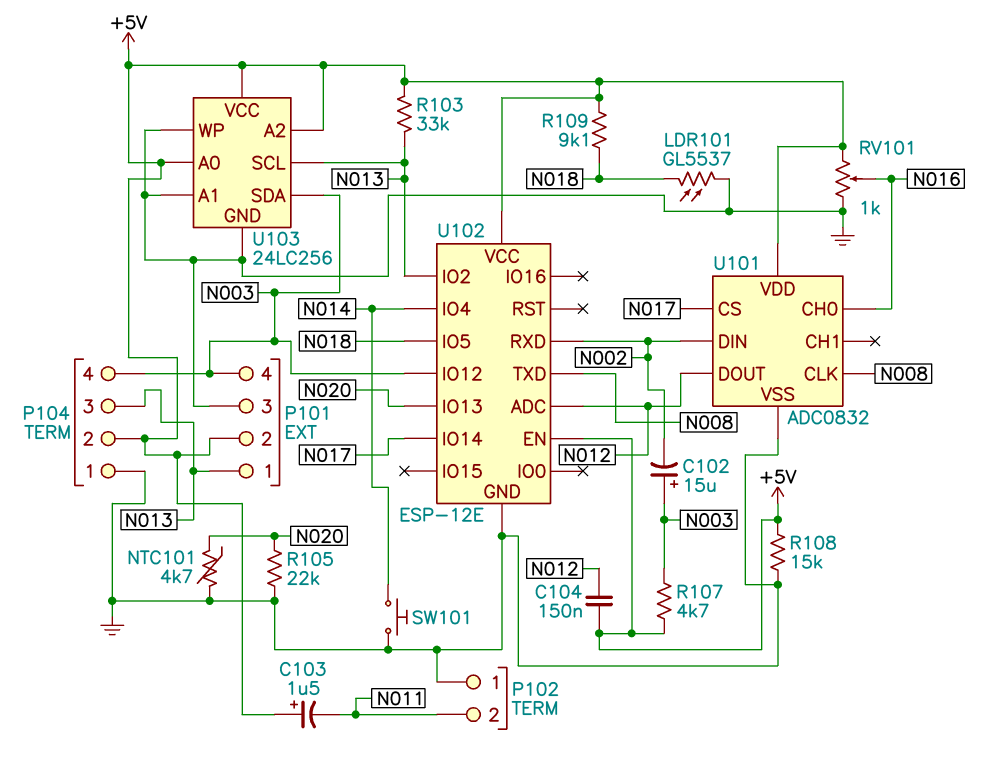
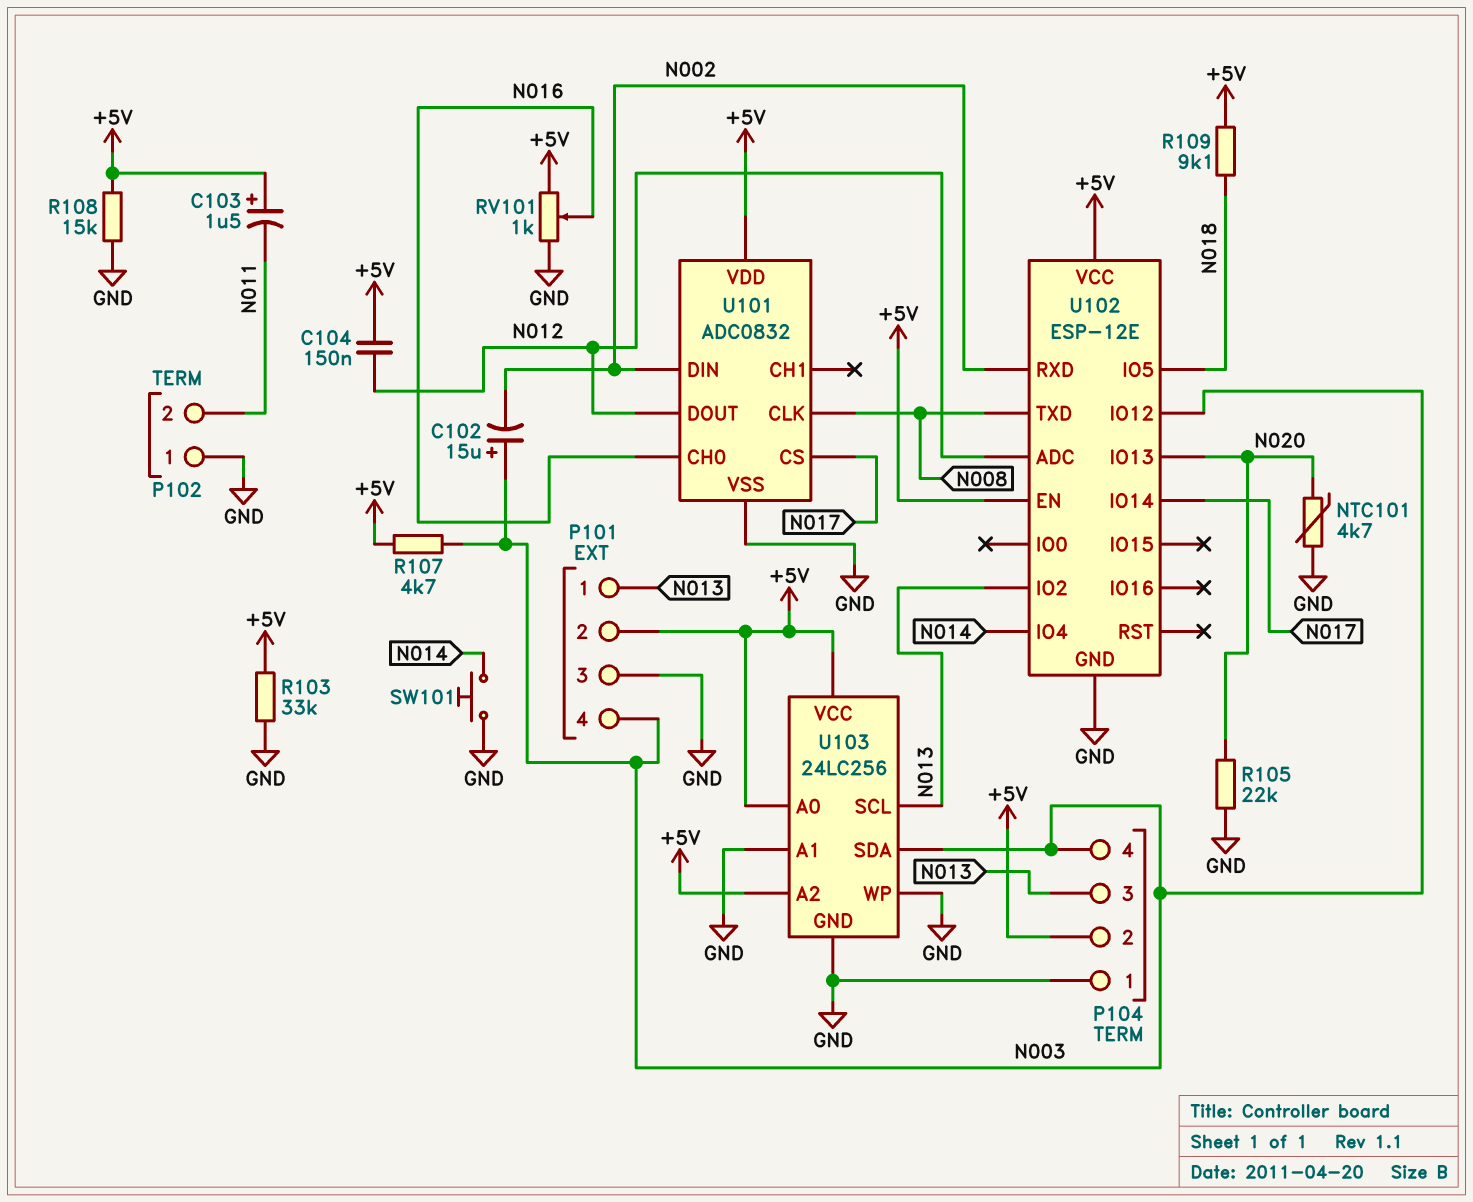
LDR101: GL5537 (GND, N018) -> none
R103: 33k (+5V, N013) -> 33k (+5V, GND)

